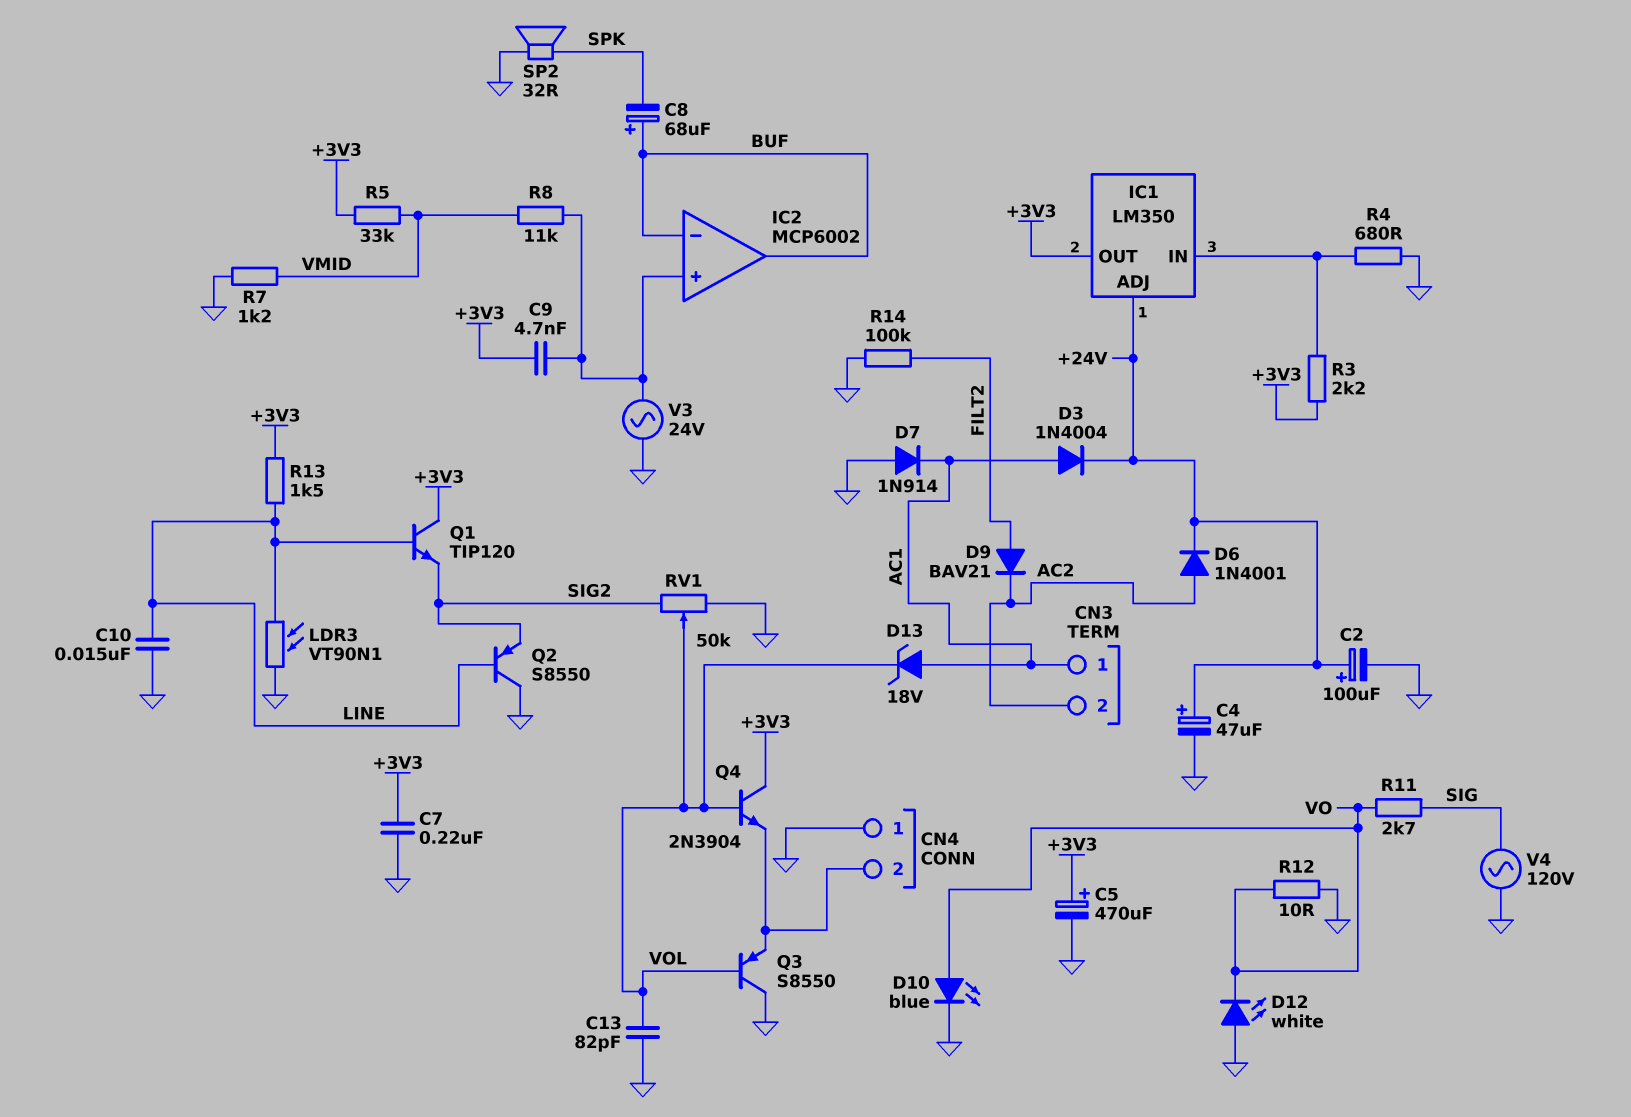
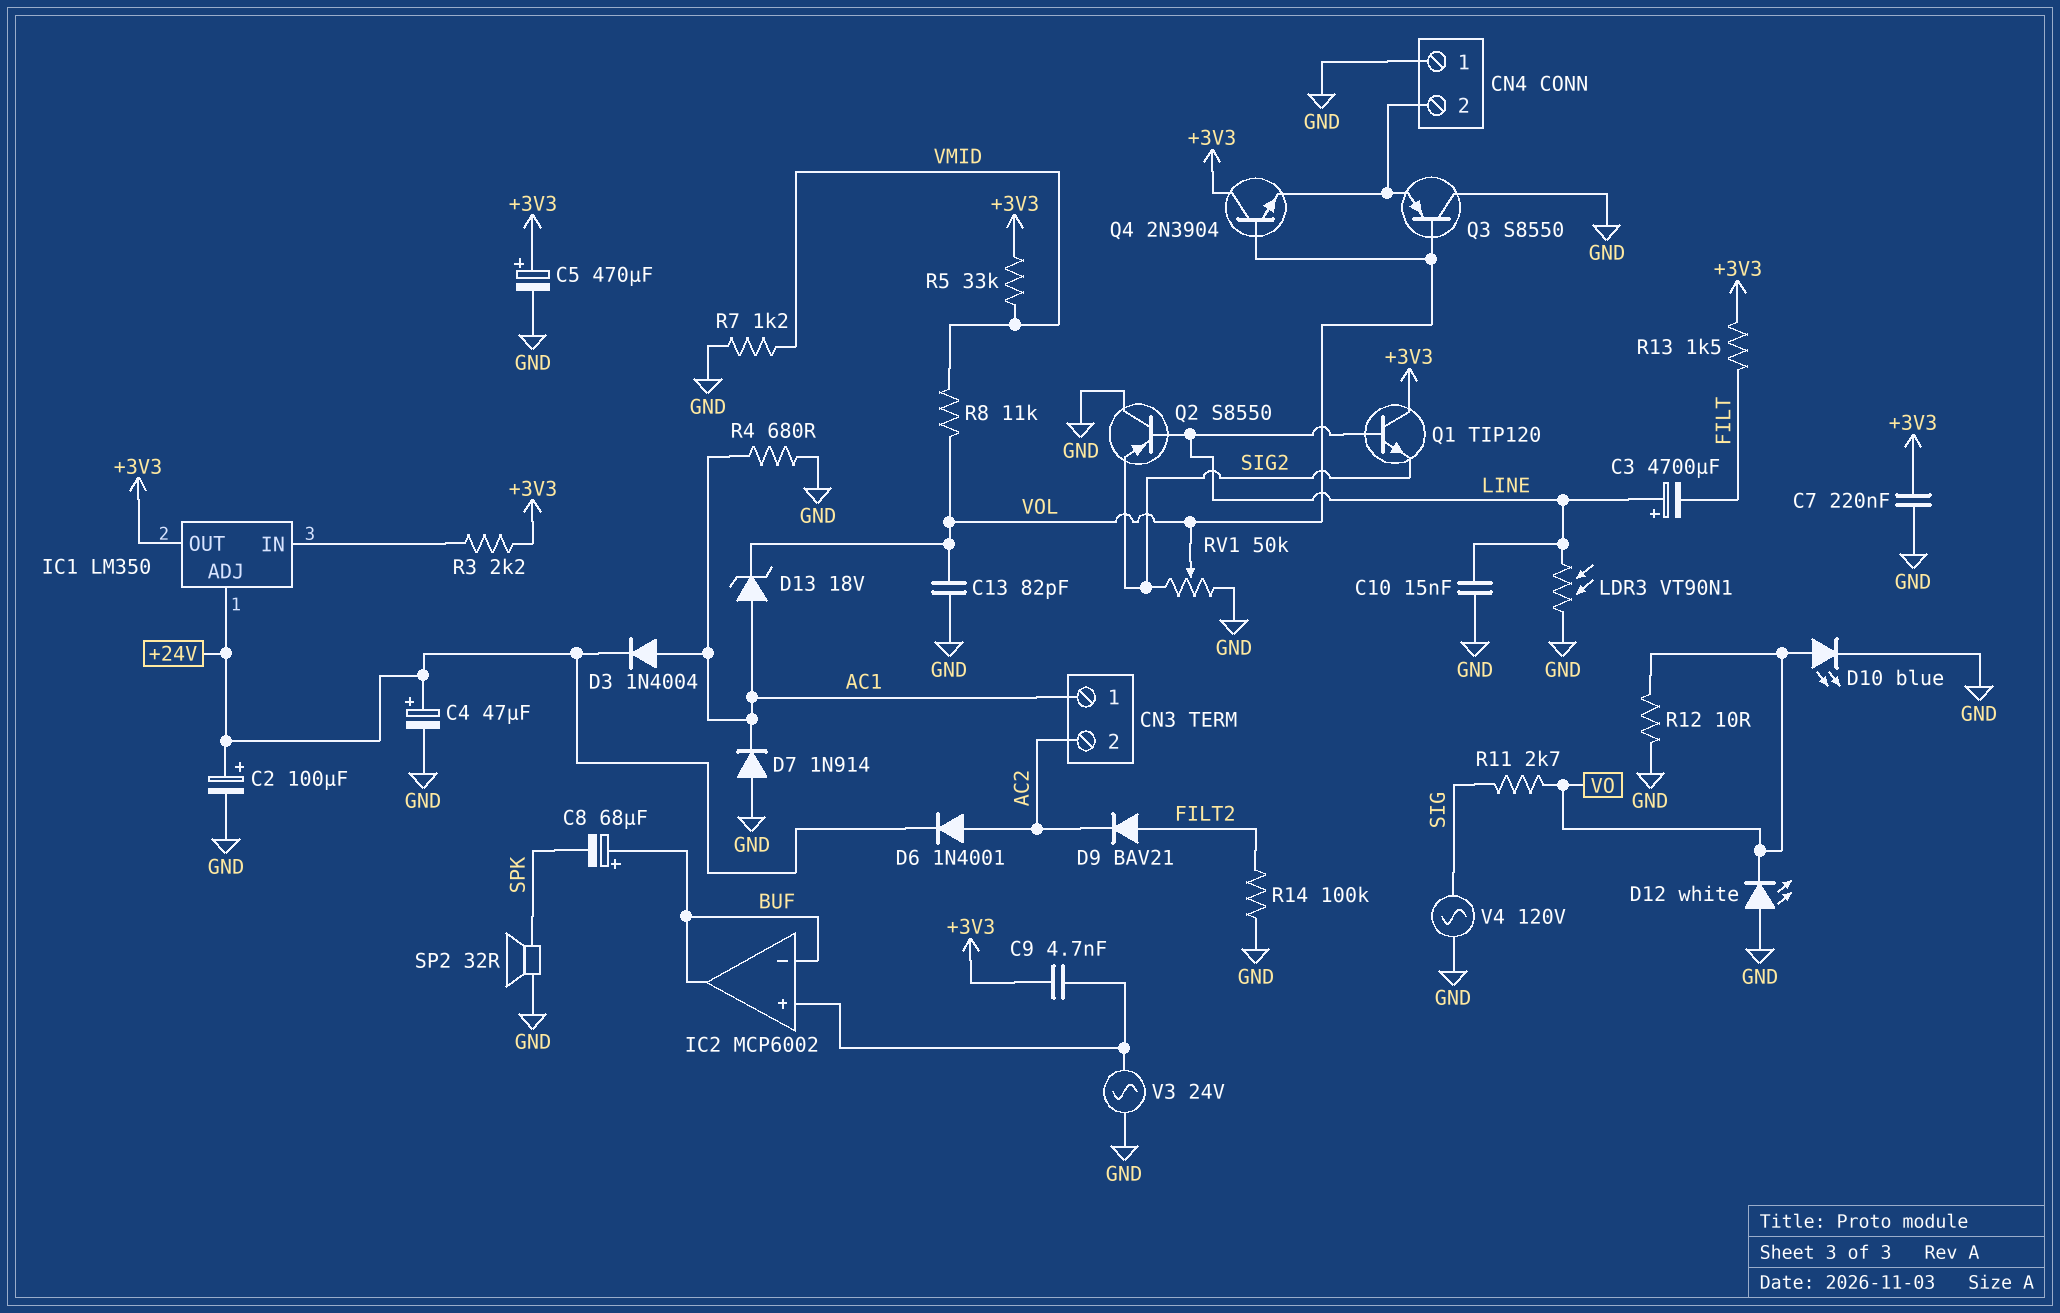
C3: none -> 4700uF (plus LINE, minus FILT)
R4: 680 (GND, IC1/IN) -> 680 (AC1, GND)
R8: 11k (IC2/in+, VMID) -> 11k (VMID, VOL)
R13: 1.5k (+3V3, LINE) -> 1.5k (+3V3, FILT)

